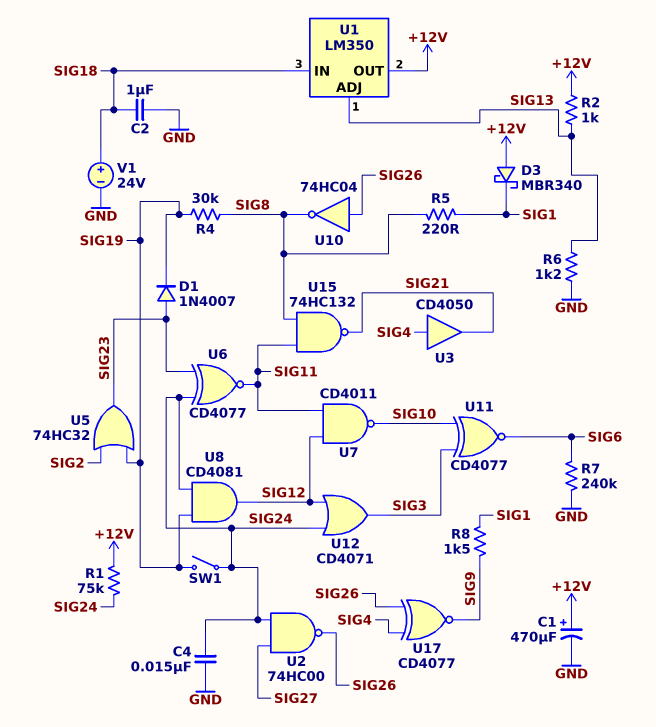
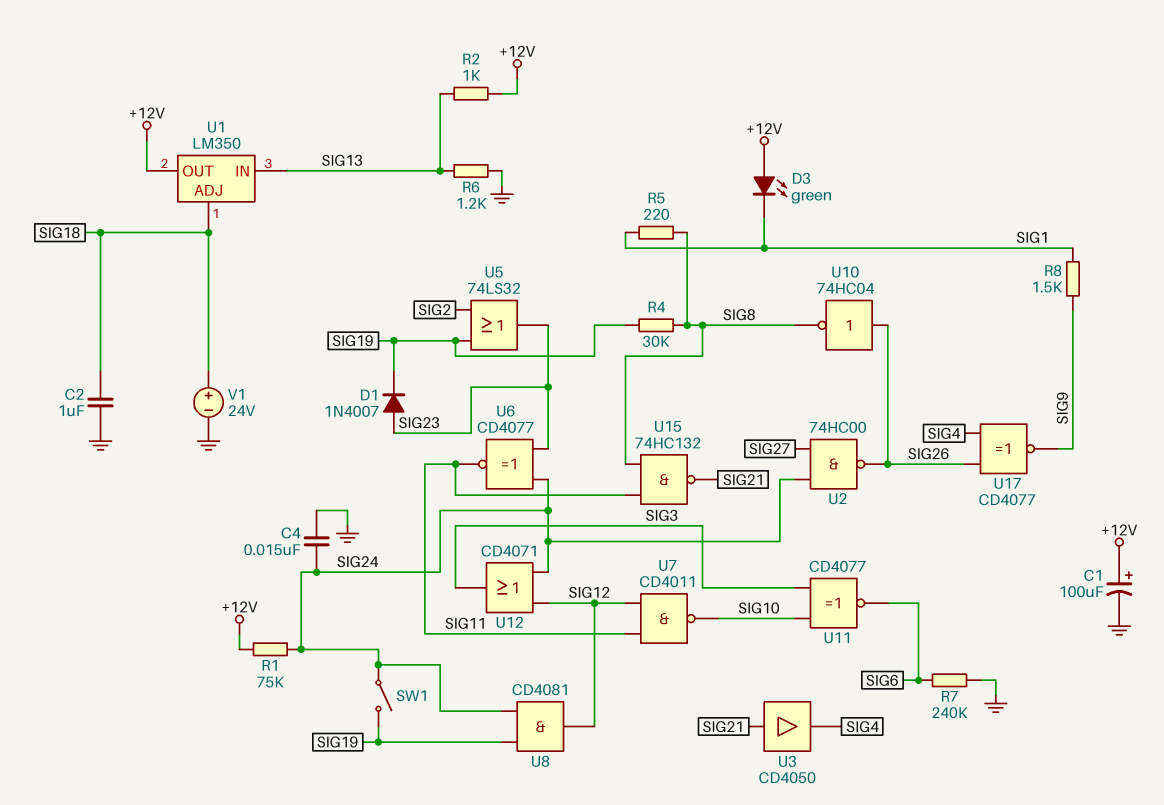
C1: 470uF (plus +12V, minus GND) -> 100uF (plus +12V, minus GND)
D3: schottky MBR340 (A +12V, K SIG1) -> LED green (A +12V, K SIG1)
U1 pin ADJ: SIG13 -> SIG18
U1 pin IN: SIG18 -> SIG13
U3: buffer CD4050 (in SIG4, out SIG21) -> buffer CD4050 (in SIG21, out SIG4)
U5: OR 74HC32 (in SIG2, in SIG19, out SIG23) -> OR 74LS32 (in SIG2, in SIG19, out SIG23)

